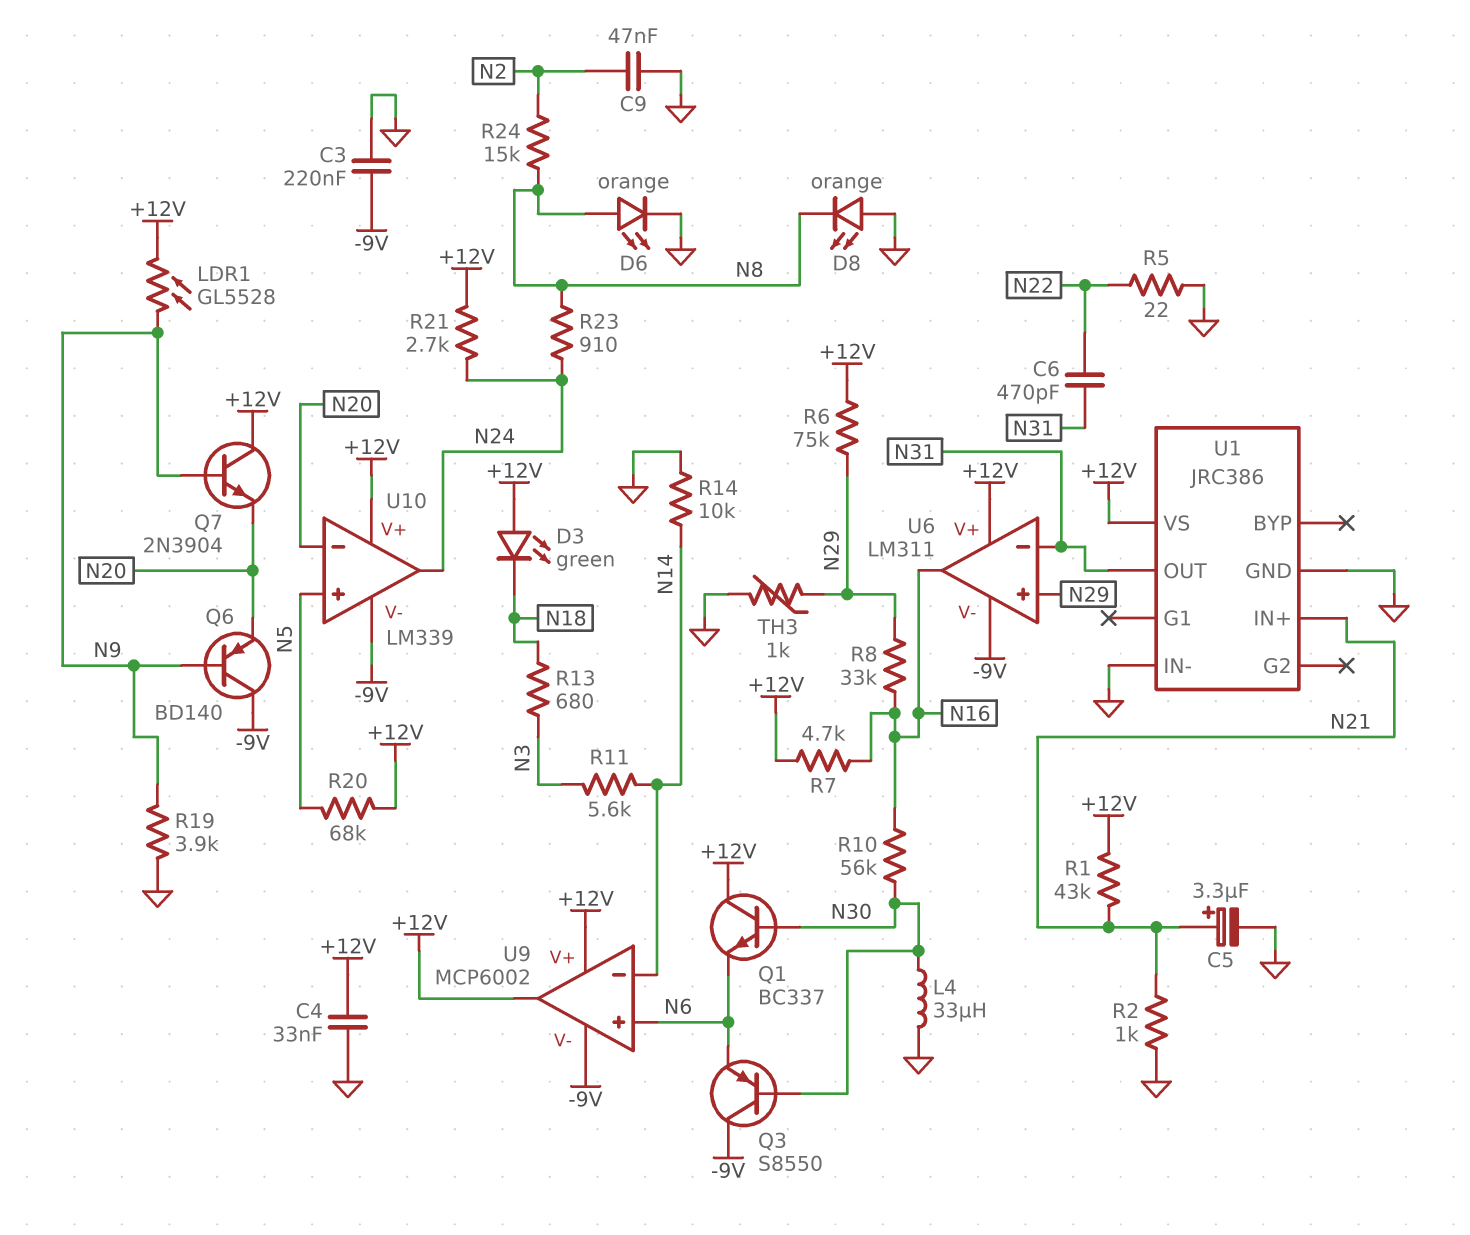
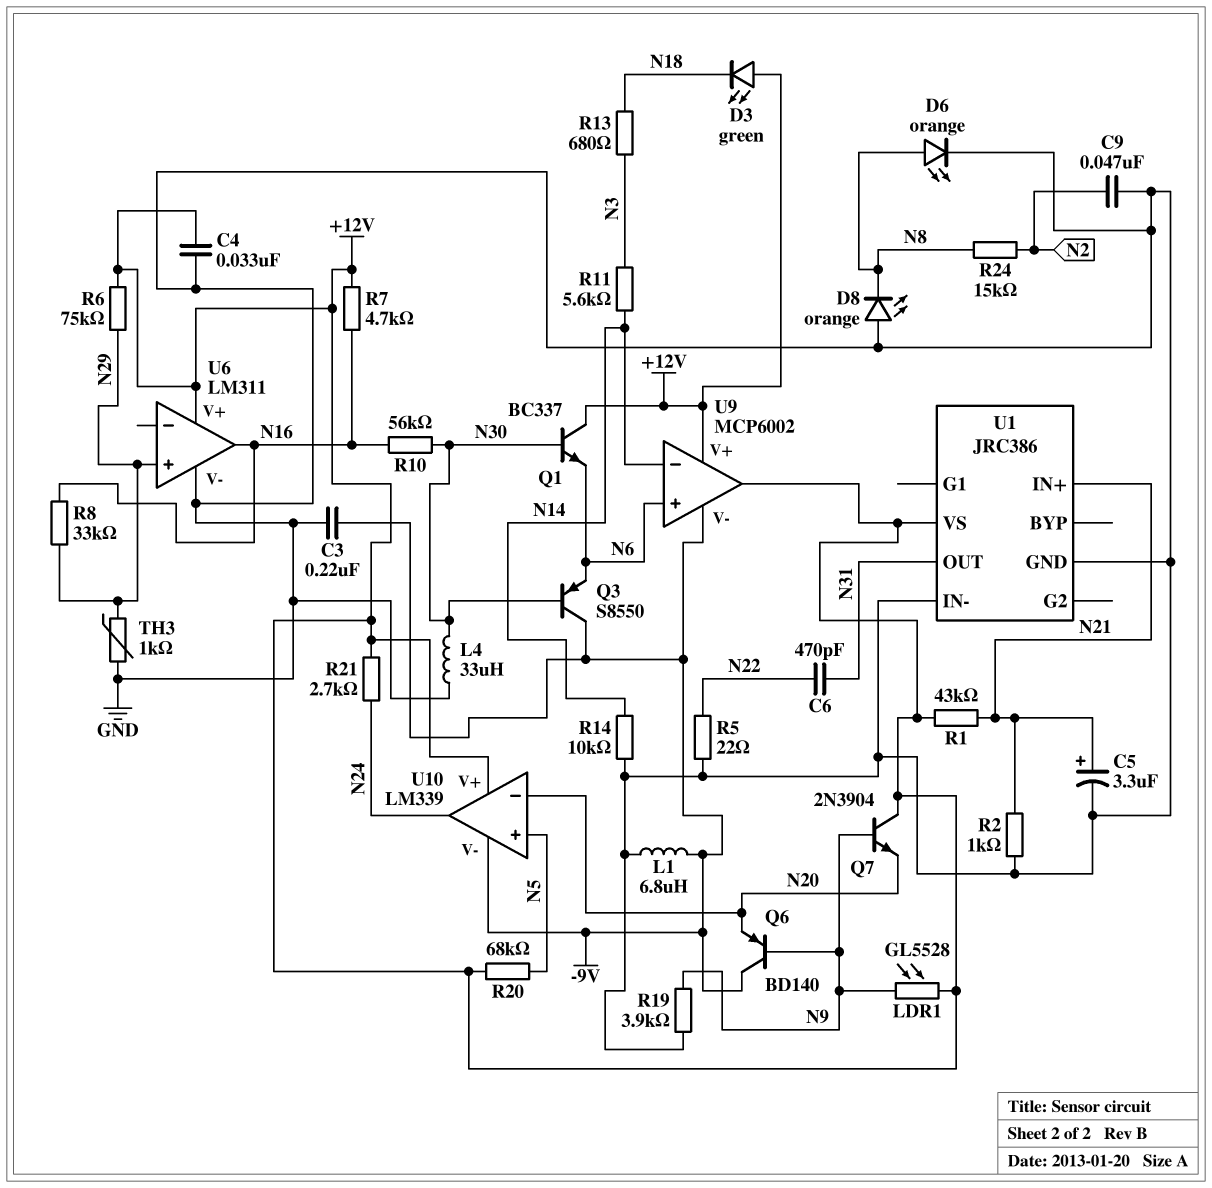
L1: none -> 6.8uH (-9V, GND)
R23: 910 (N8, N24) -> none
U6 pin V-: -9V -> GND
U6 pin in-: N31 -> none

